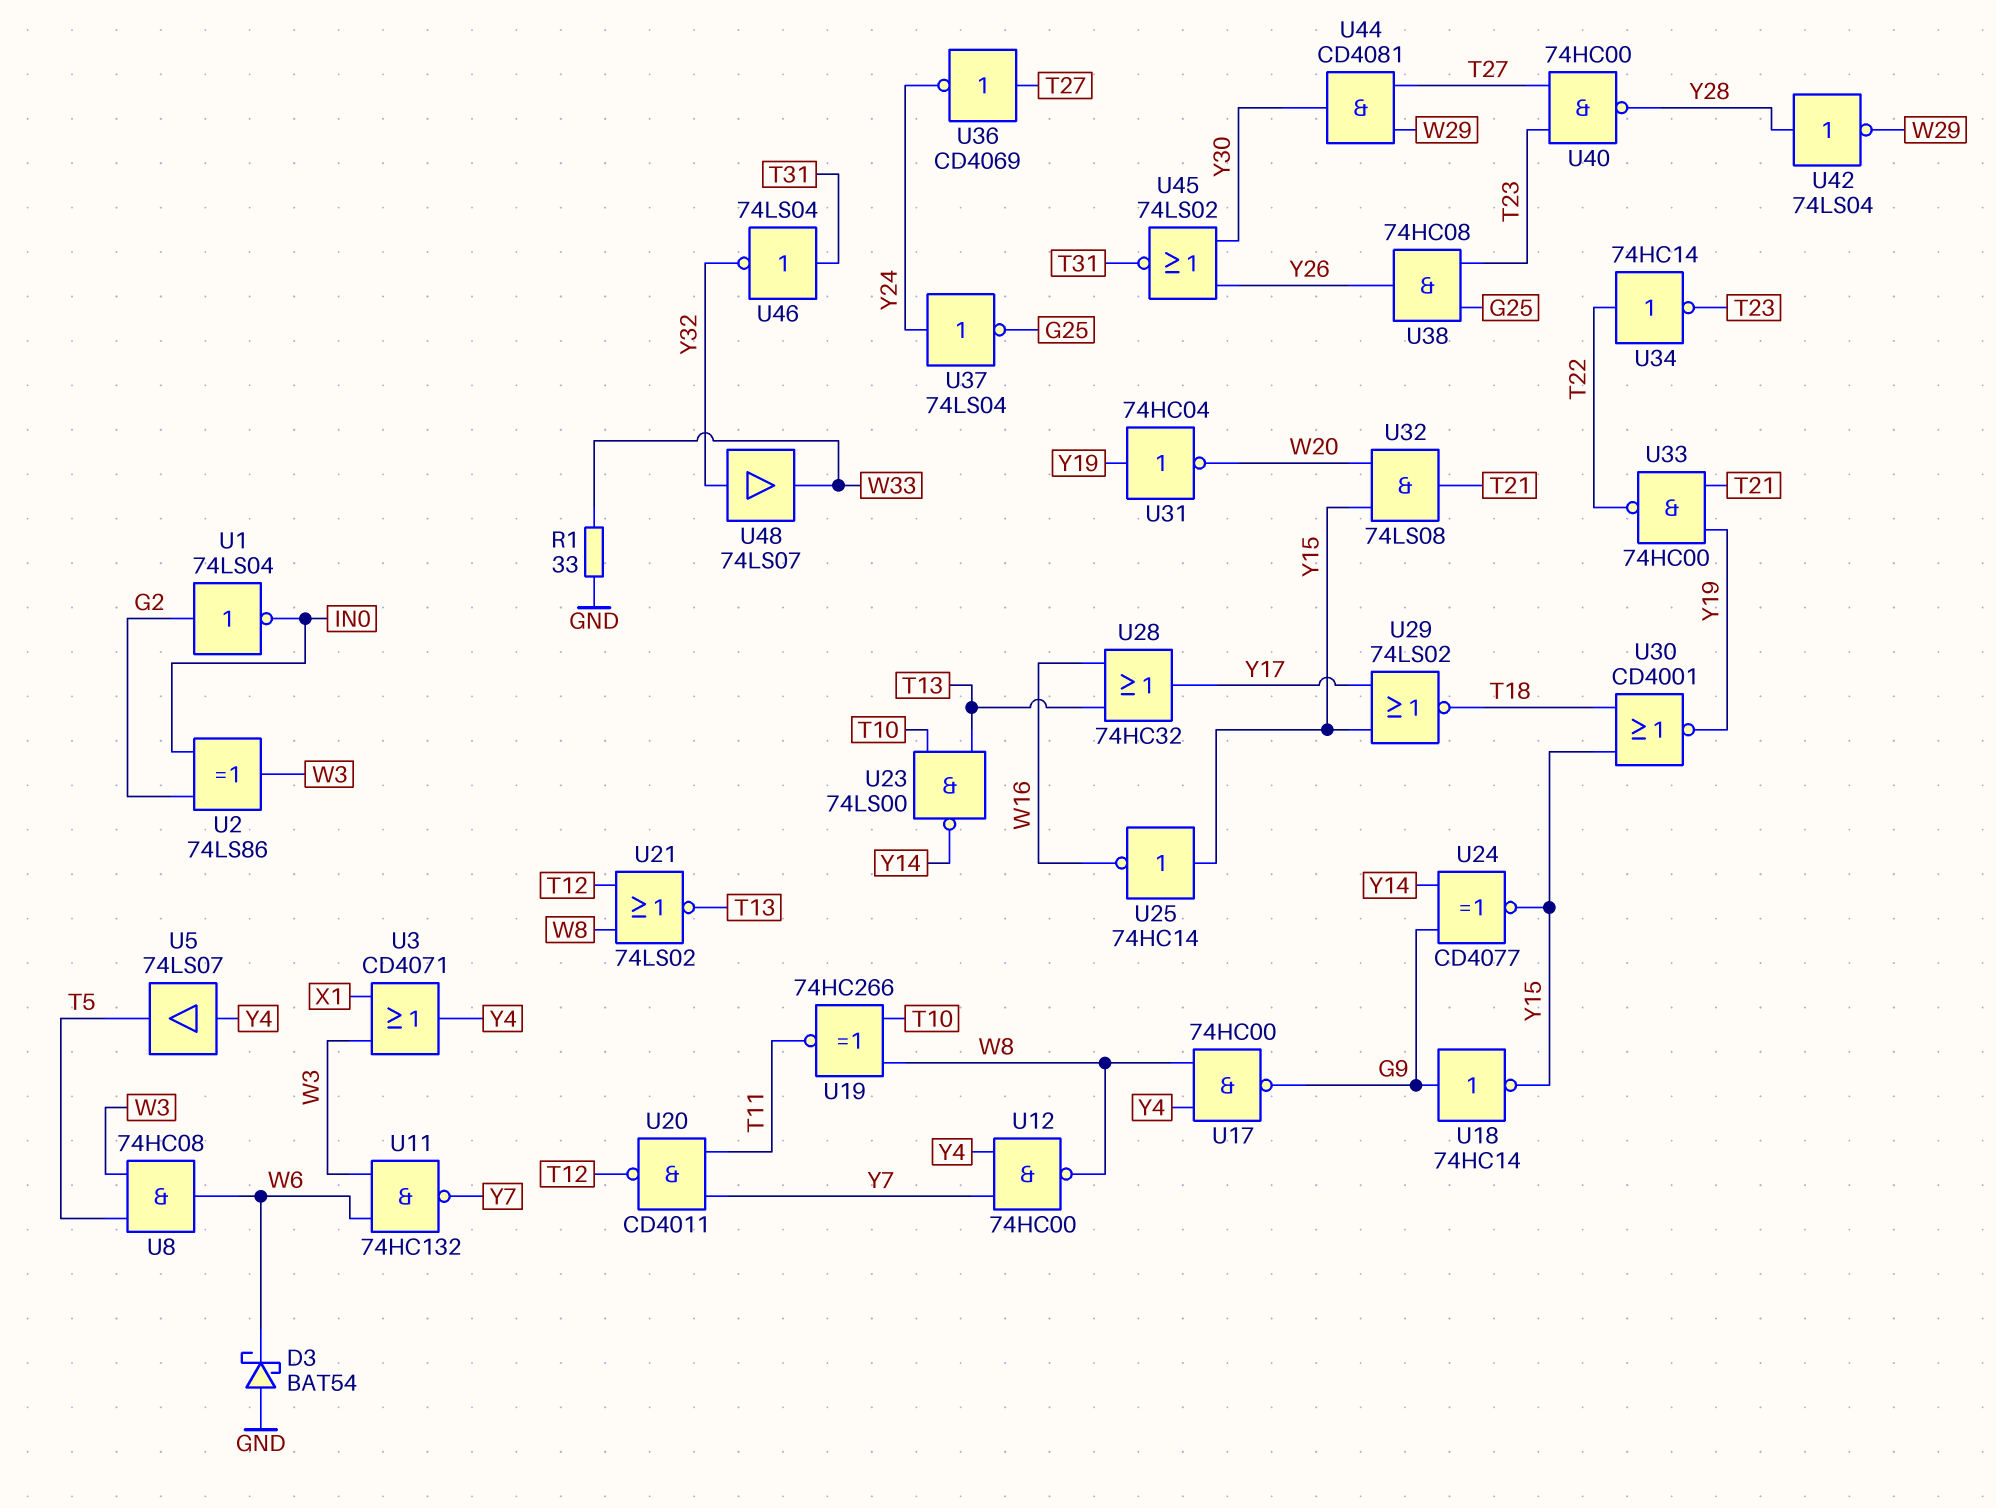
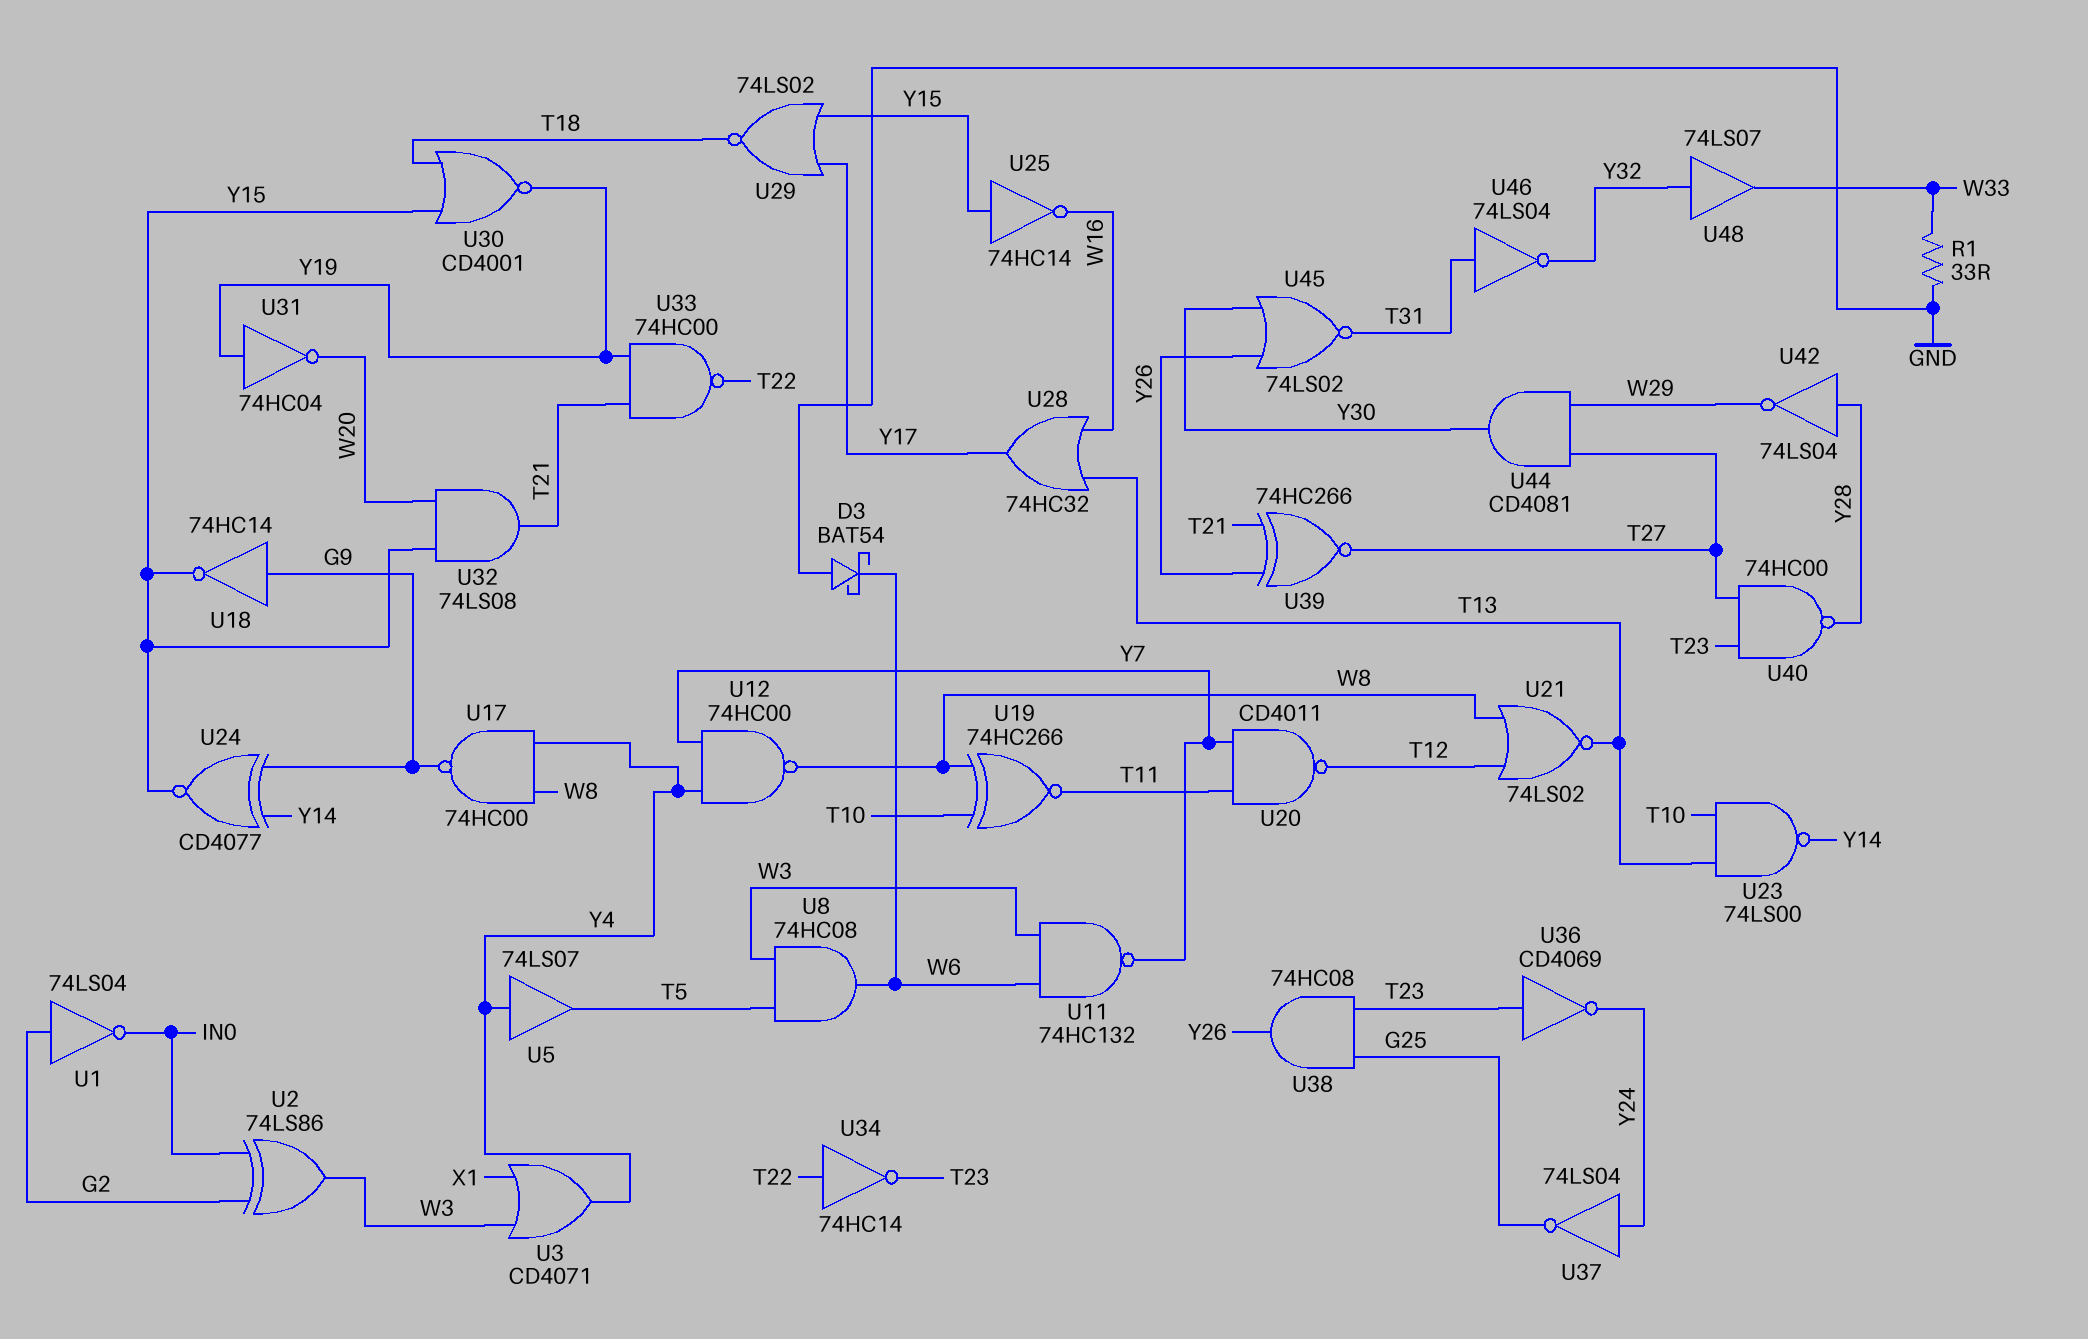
U36: NOT CD4069 (in T27, out Y24) -> NOT CD4069 (in T23, out Y24)
U39: none -> XNOR 74HC266 (in T21, in Y26, out T27)

